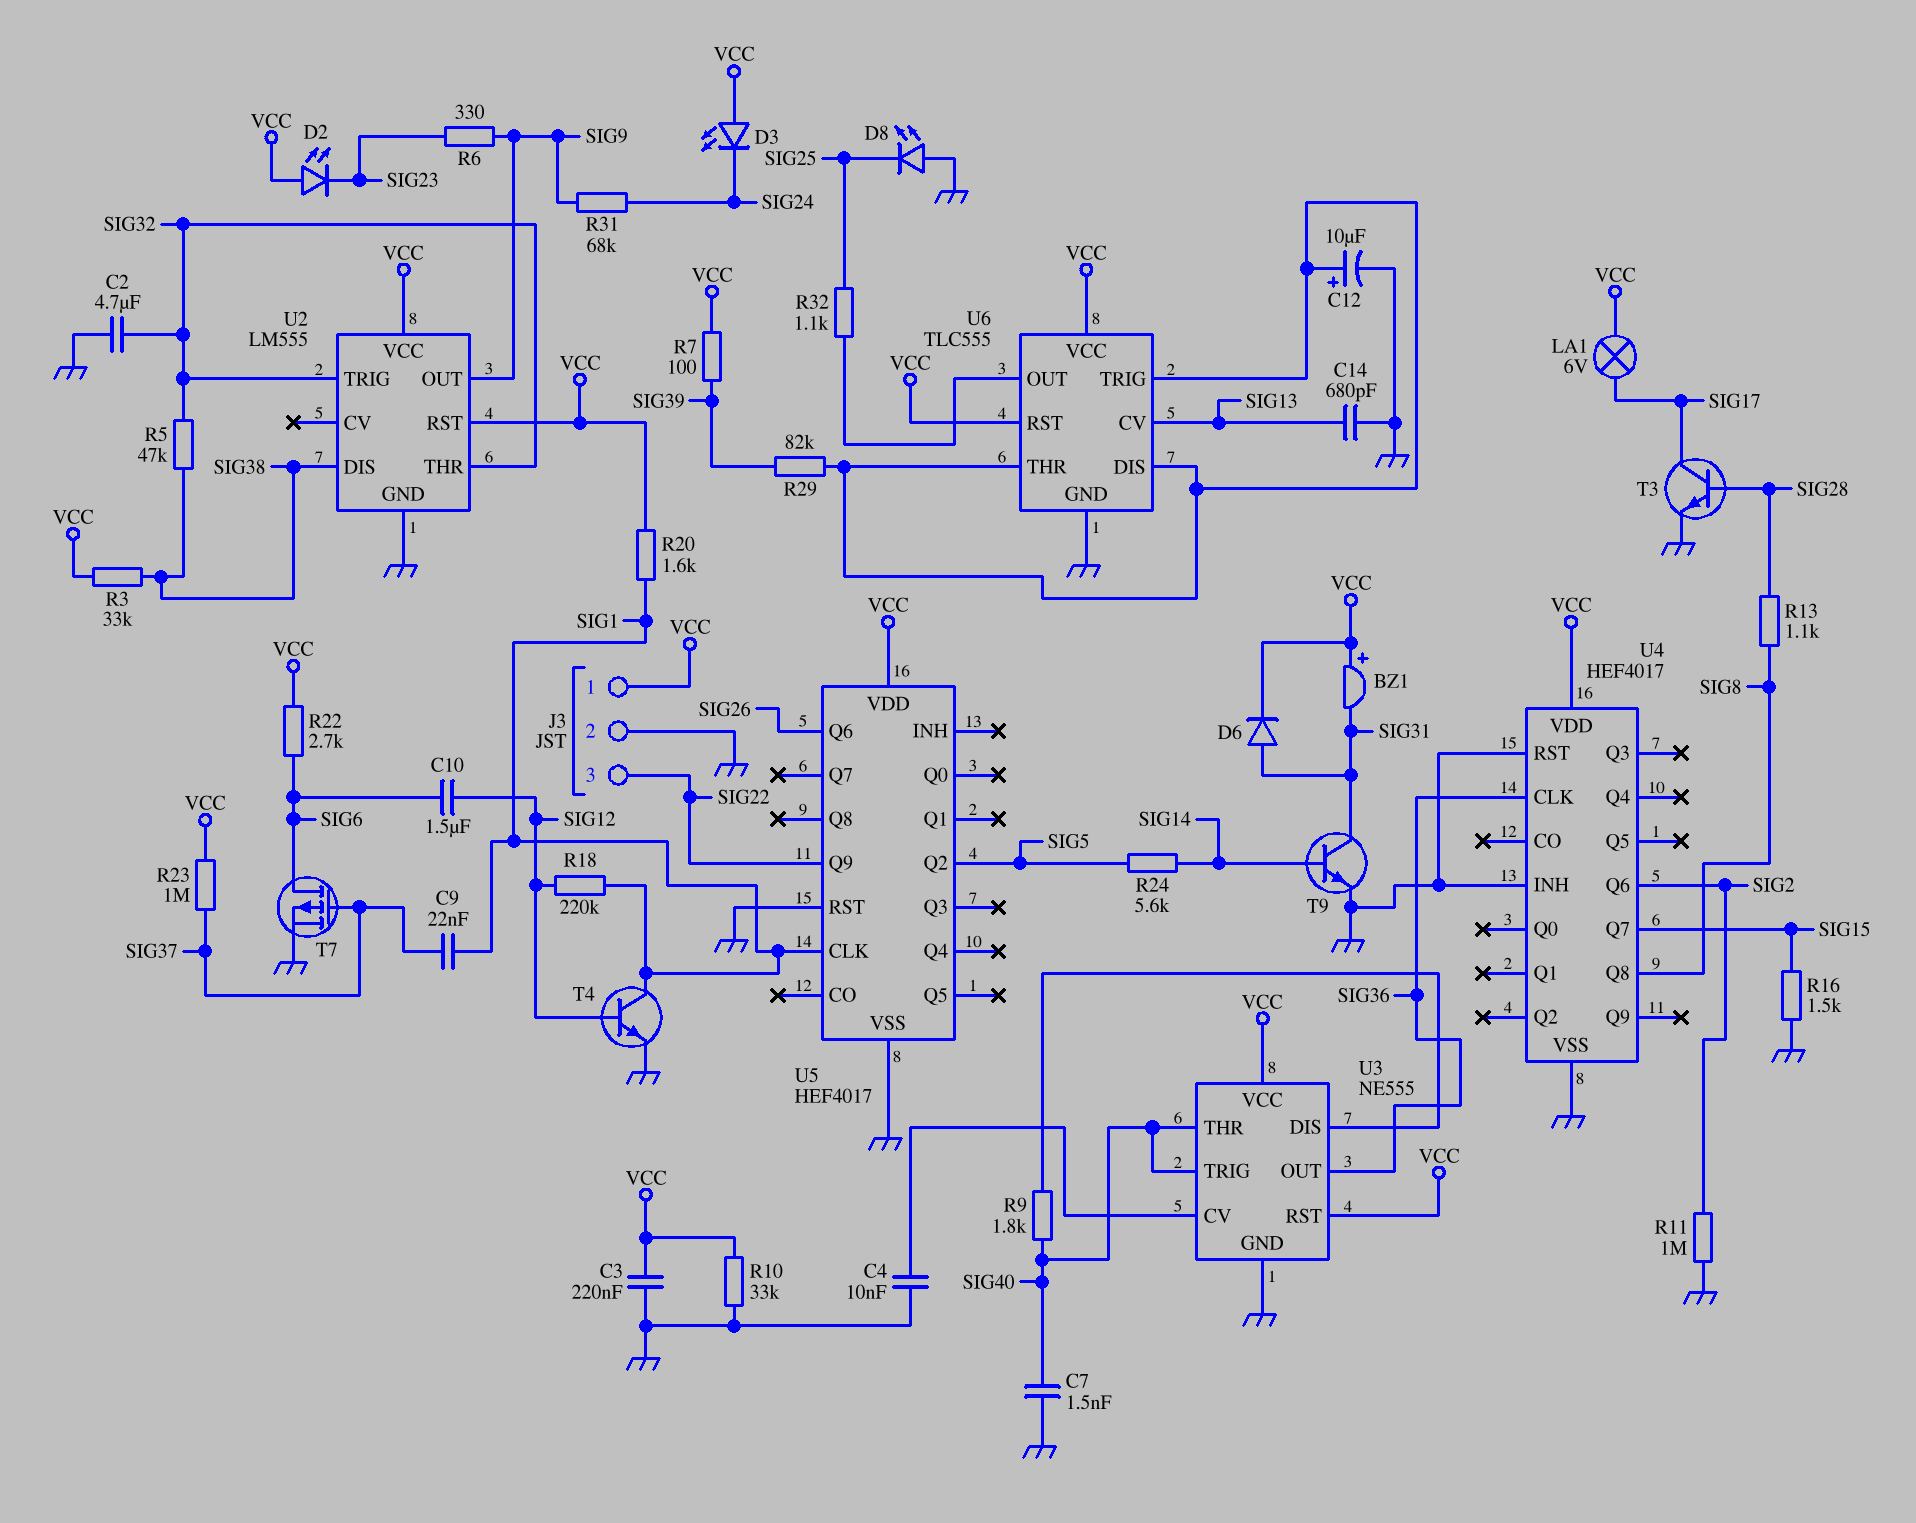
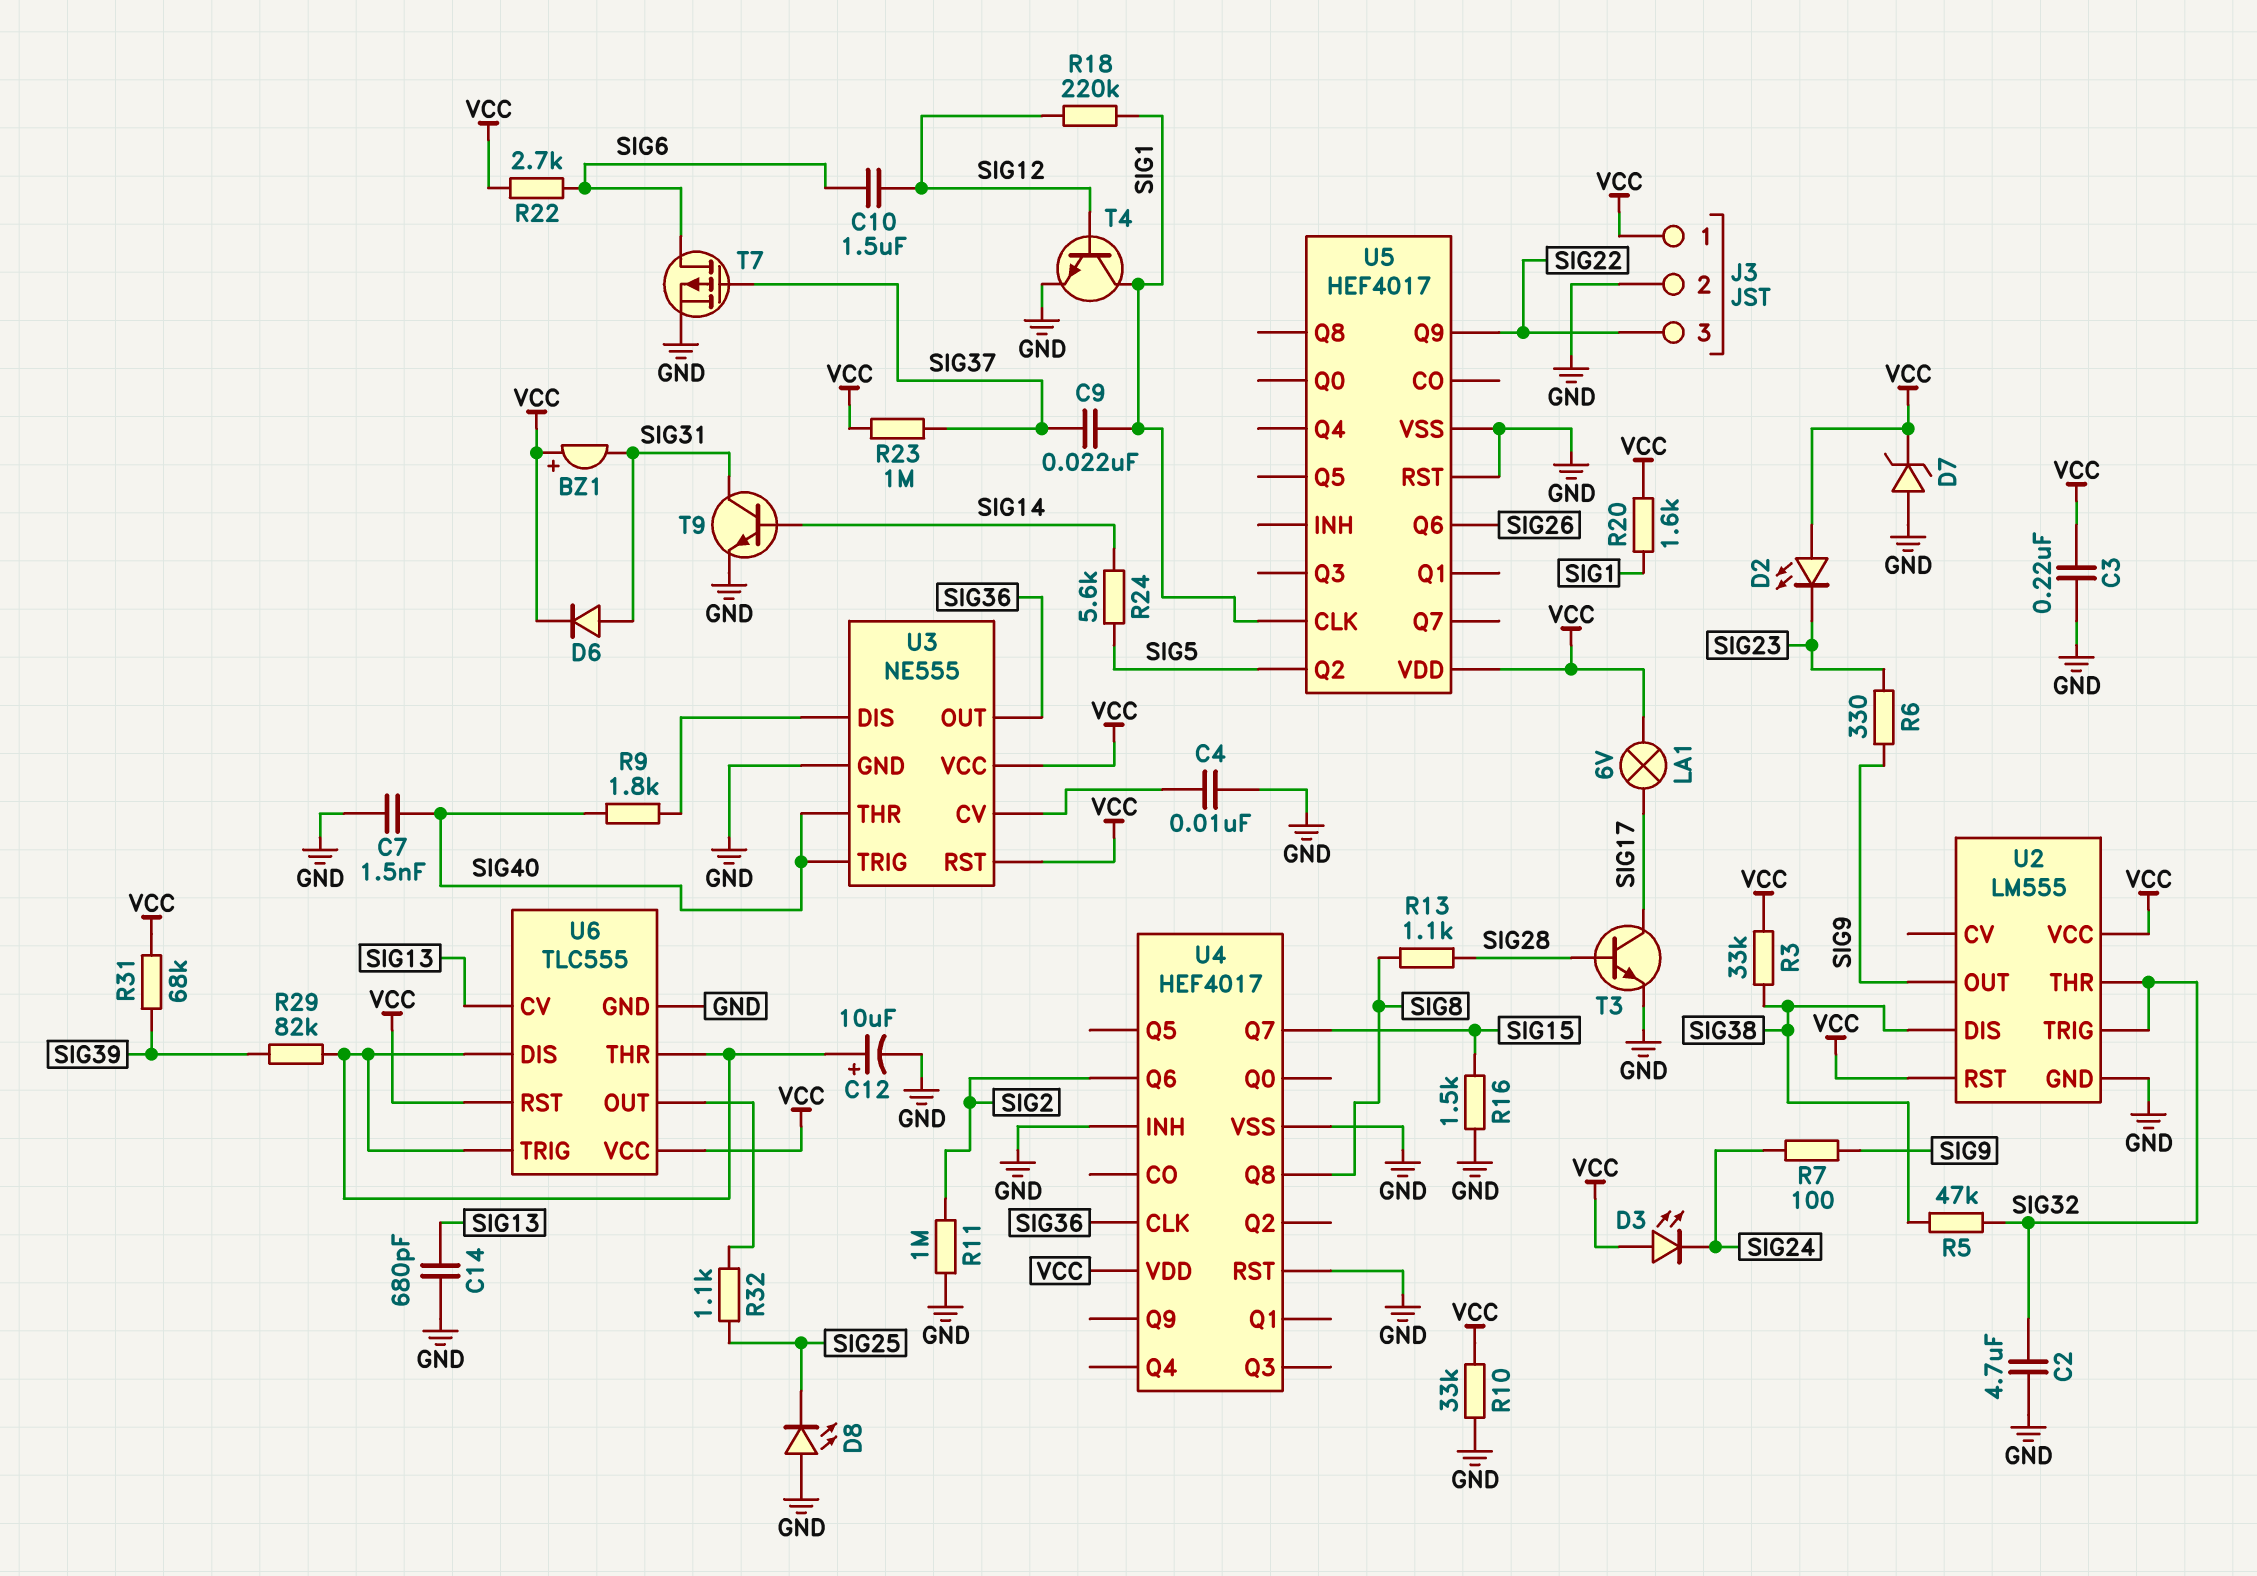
D7: none -> zener (A GND, K VCC)
R7: 100 (SIG39, VCC) -> 100 (SIG9, SIG24)
R31: 68k (SIG9, SIG24) -> 68k (SIG39, VCC)

